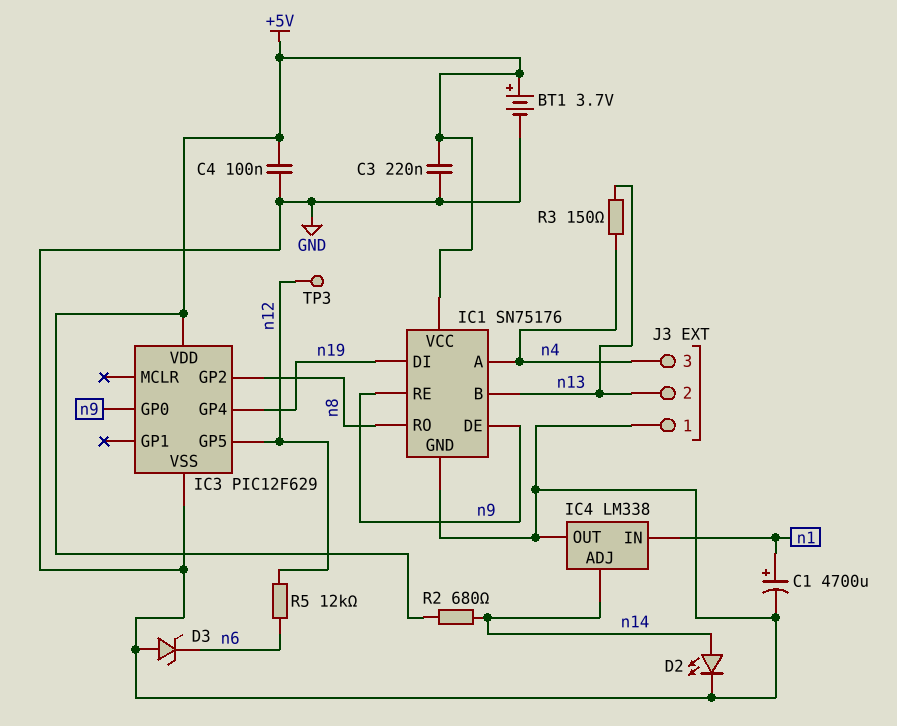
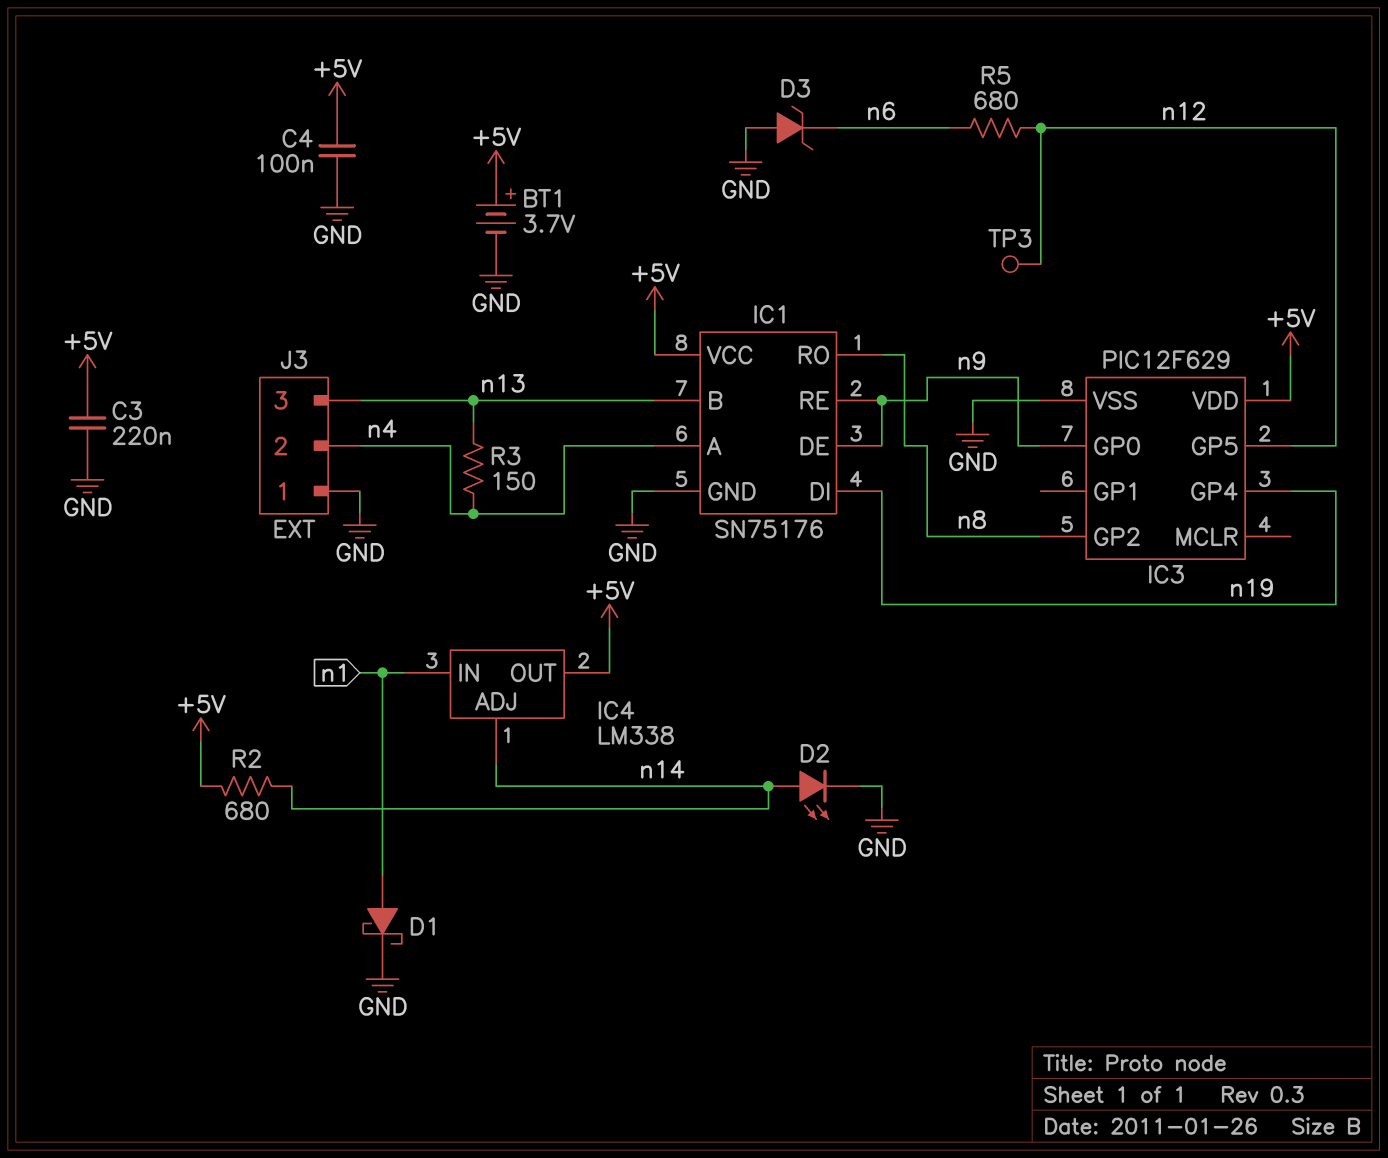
C1: 4700uF (plus n1, minus GND) -> none
D1: none -> schottky (A n1, K GND)
IC4 pin OUT: GND -> +5V
J3 pin 2: n13 -> n4
J3 pin 3: n4 -> n13
R5: 12k (n6, n12) -> 680 (n6, n12)

